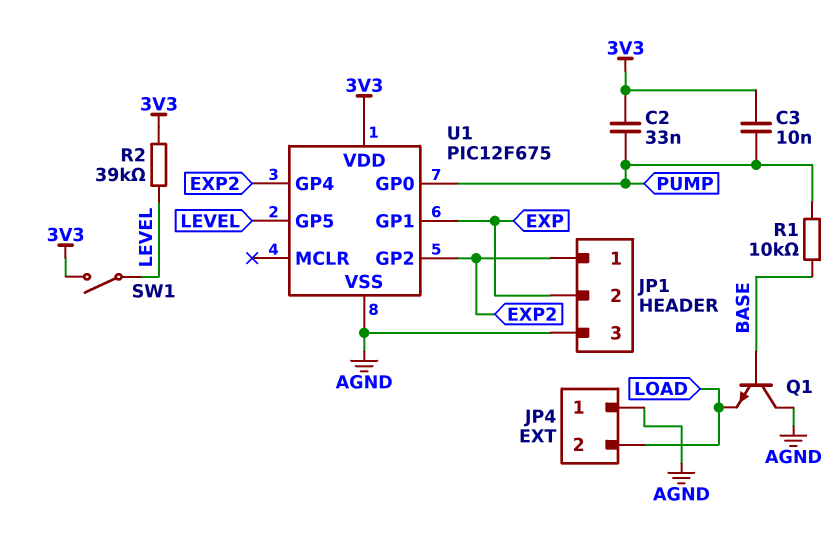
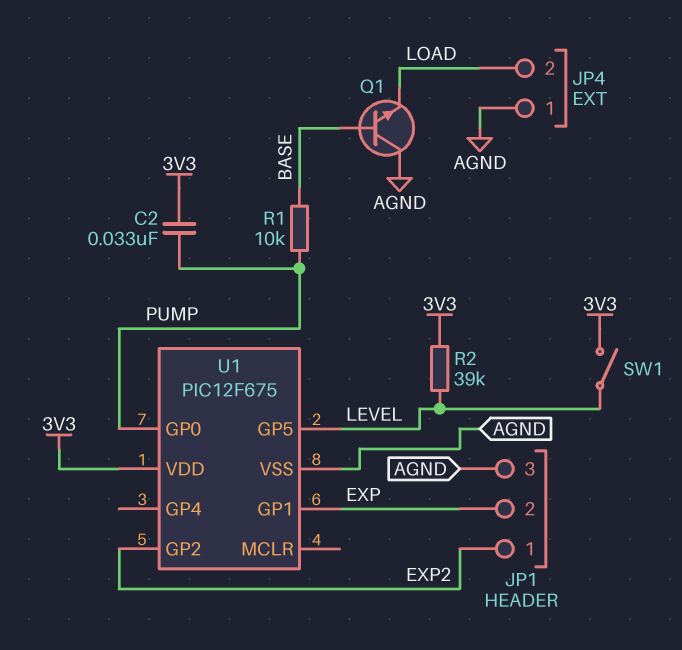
C3: 10nF (3V3, PUMP) -> none
U1 pin GP4: EXP2 -> none

